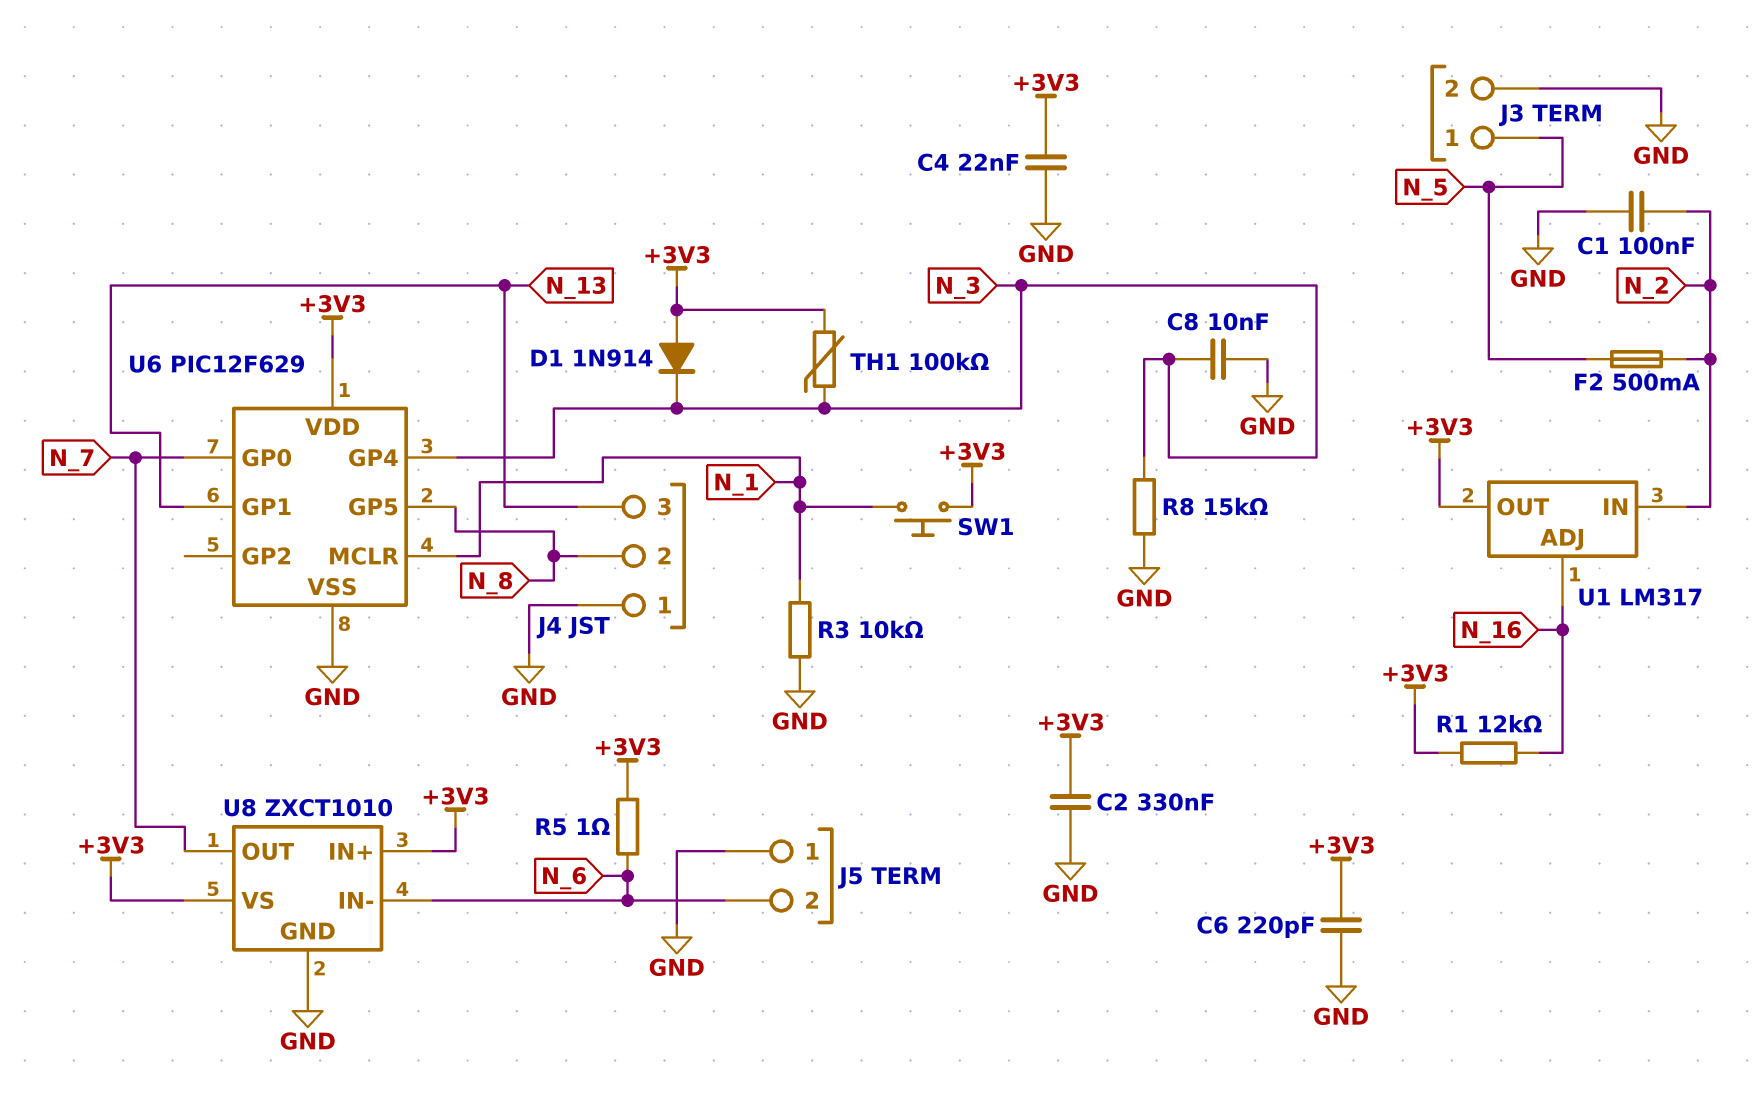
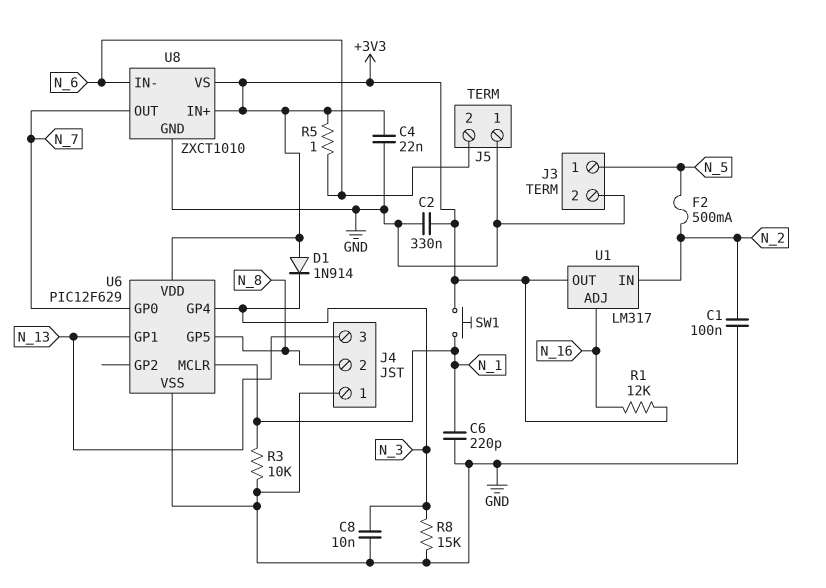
C6: 220pF (+3V3, GND) -> 220pF (GND, N_1)
TH1: 100k (+3V3, N_3) -> none

